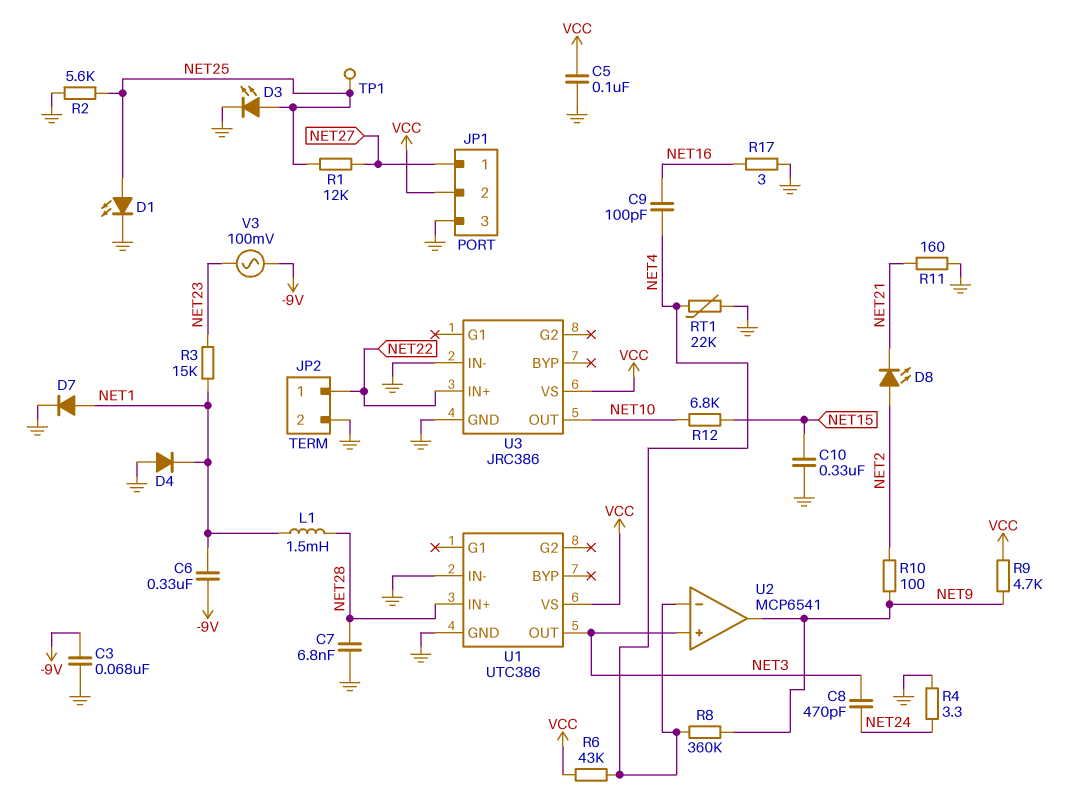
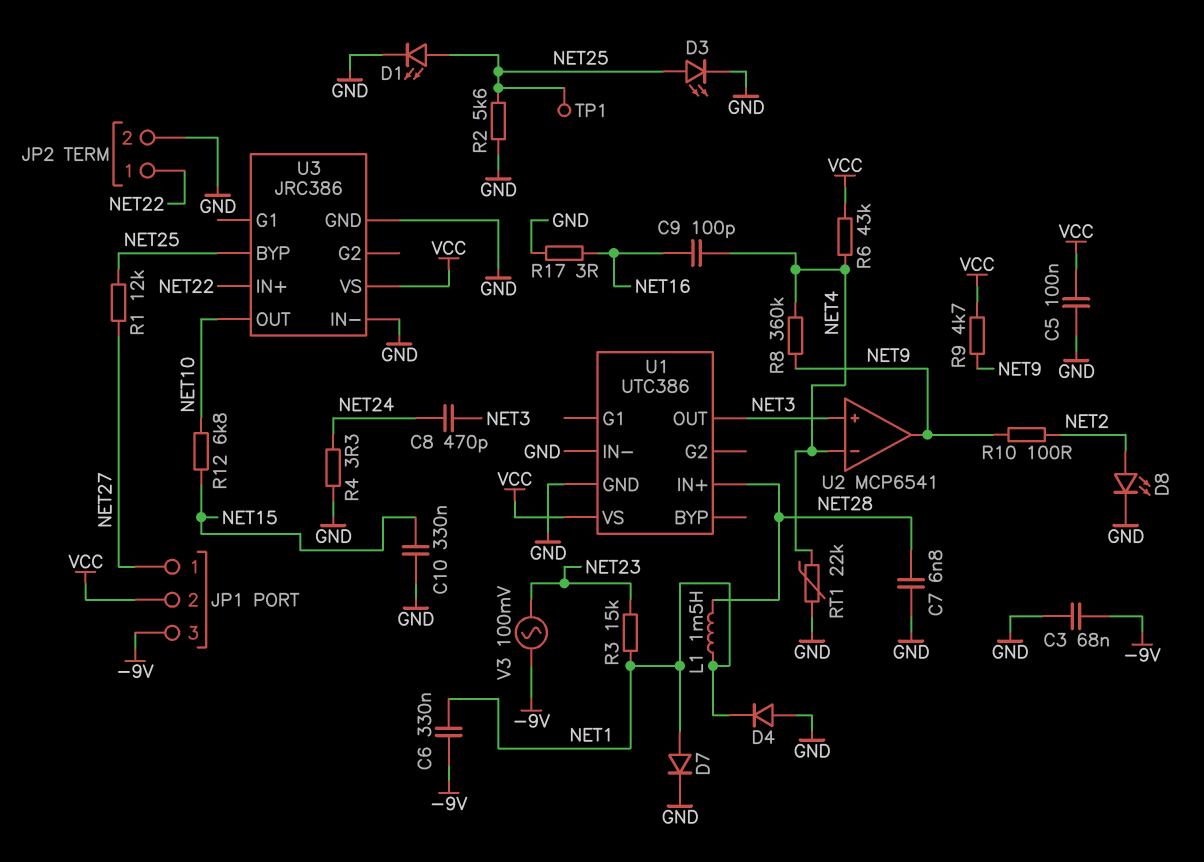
D8: LED (A NET2, K NET21) -> LED (A NET2, K GND)
JP1 pin 3: GND -> -9V
R11: 160 (GND, NET21) -> none
U3 pin BYP: none -> NET25

